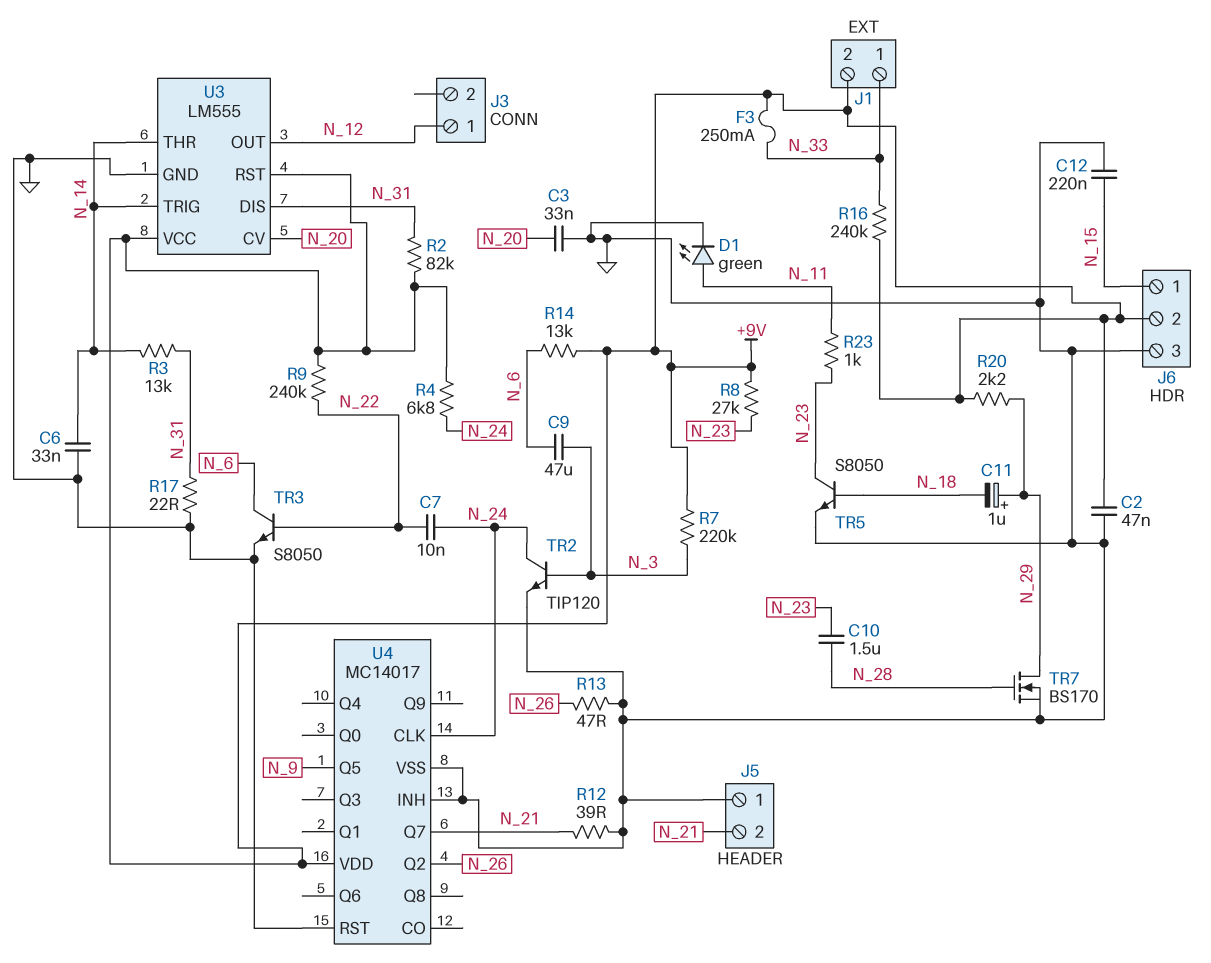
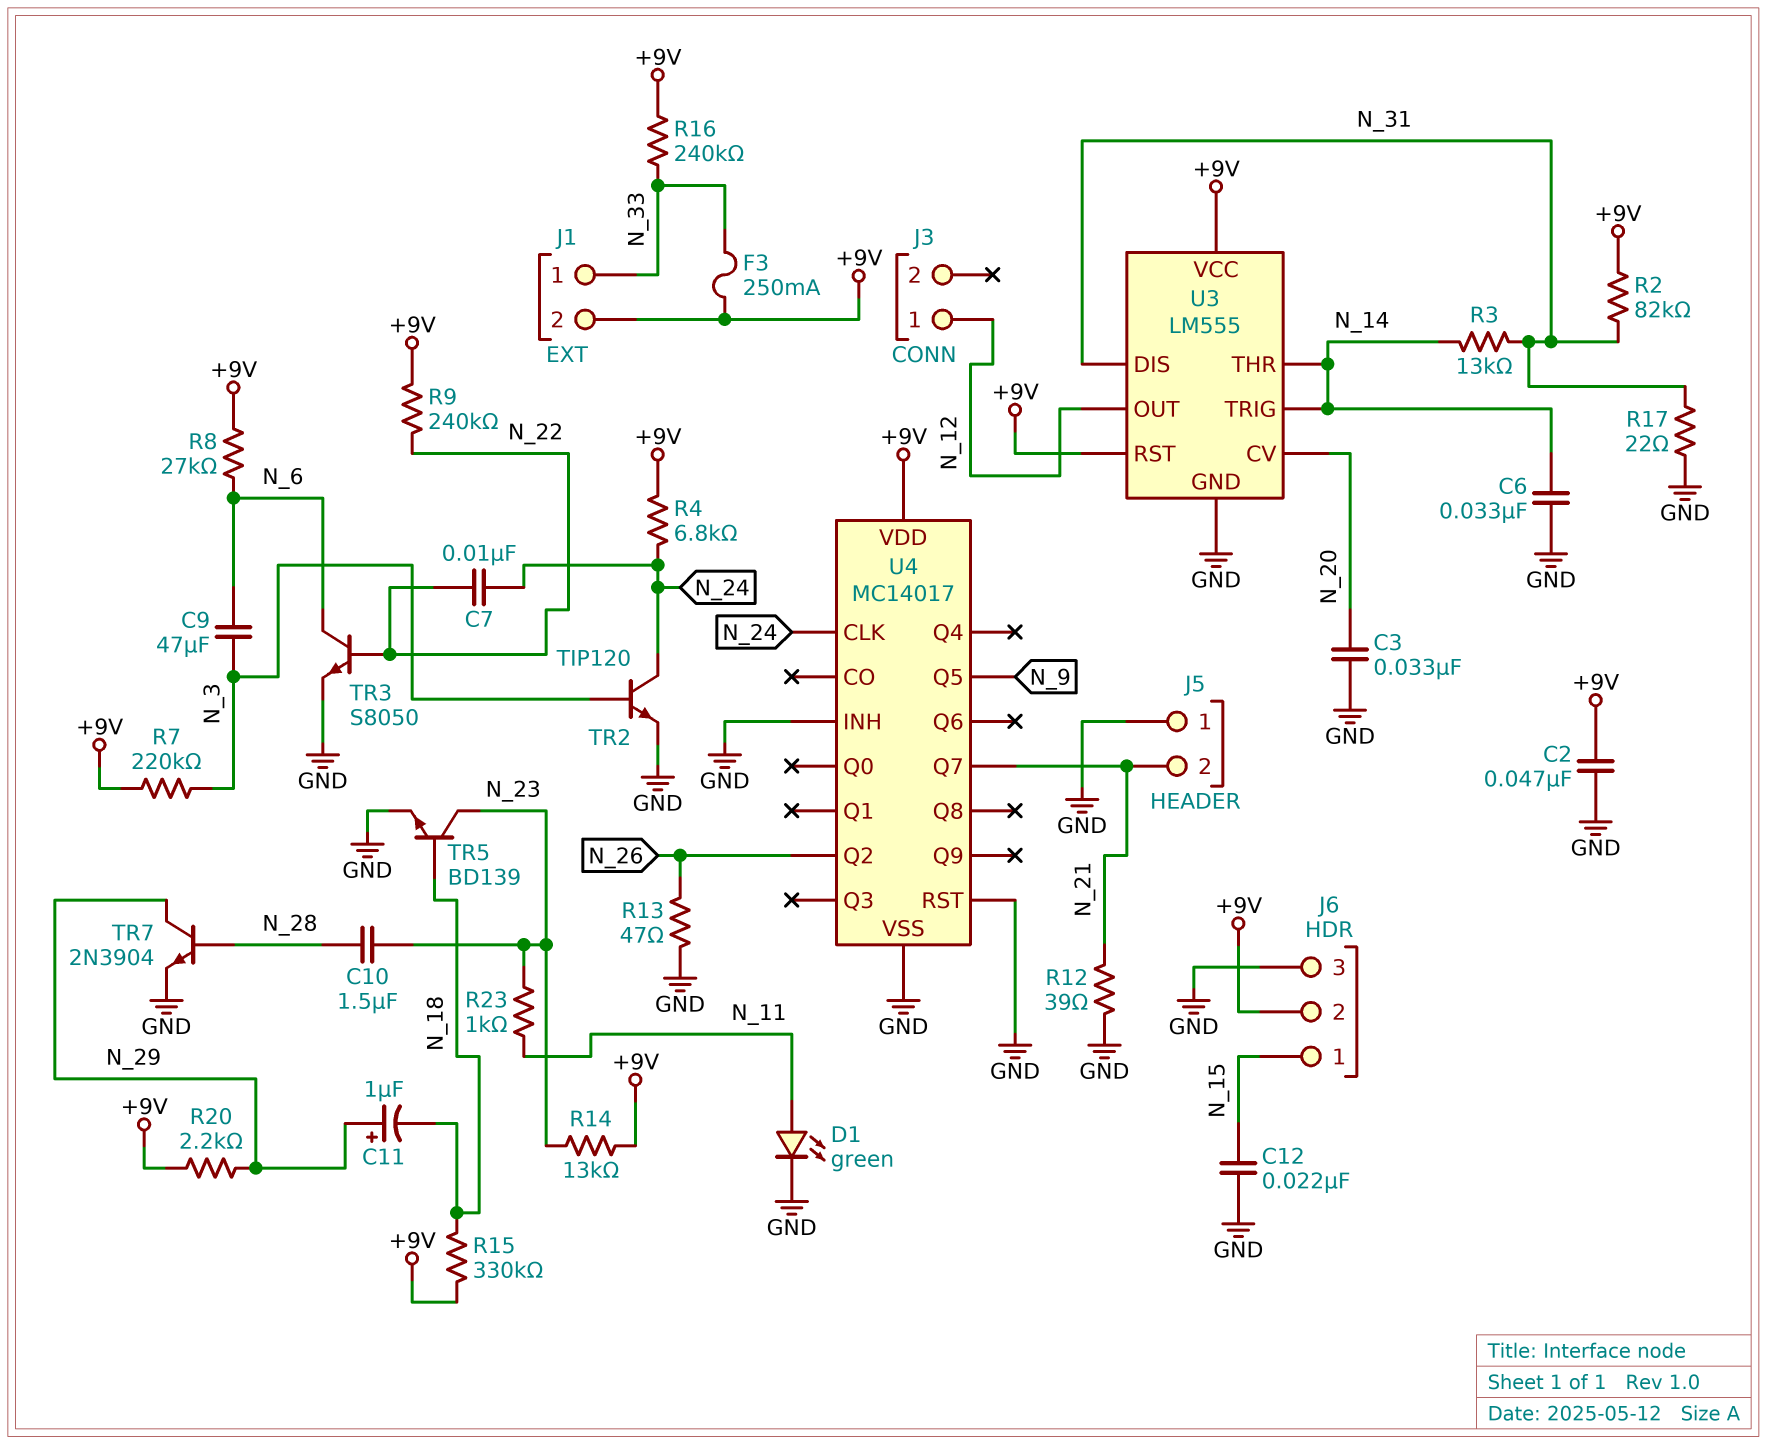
C12: 220nF (GND, N_15) -> 22nF (GND, N_15)
R8: 27k (+9V, N_23) -> 27k (+9V, N_6)
R14: 13k (+9V, N_6) -> 13k (+9V, N_23)
R15: none -> 330k (+9V, N_18)
TR5: NPN S8050 (B N_18, C N_23, E GND) -> NPN BD139 (B N_18, C N_23, E GND)
TR7: NMOS BS170 (G N_28, D N_29, S GND) -> NPN 2N3904 (B N_28, C N_29, E GND)

